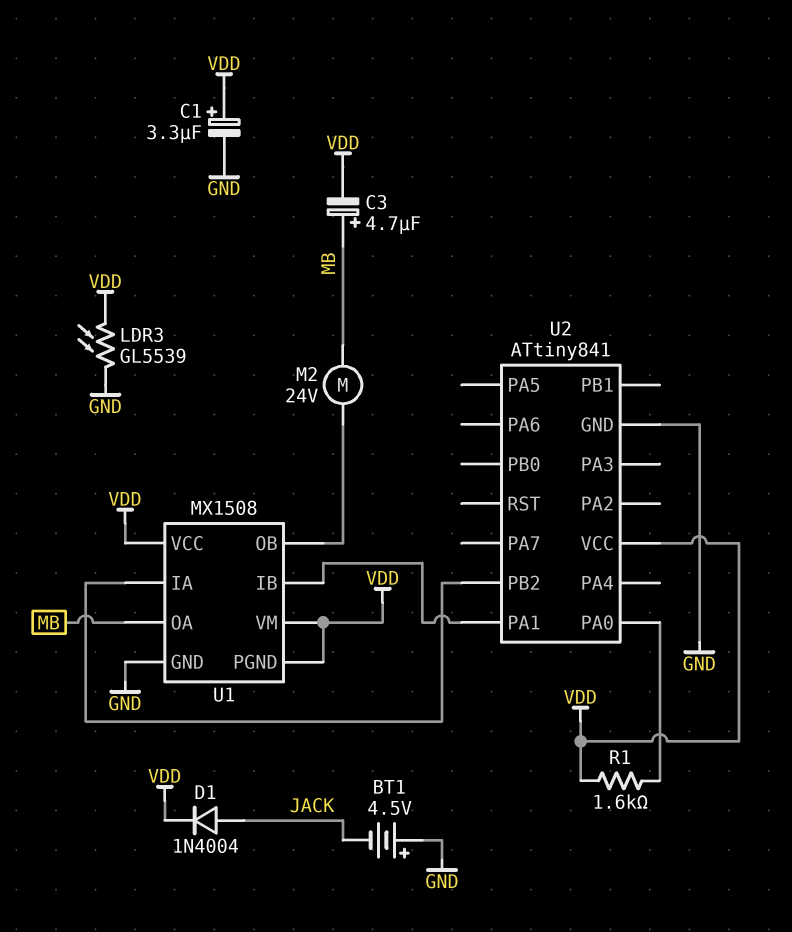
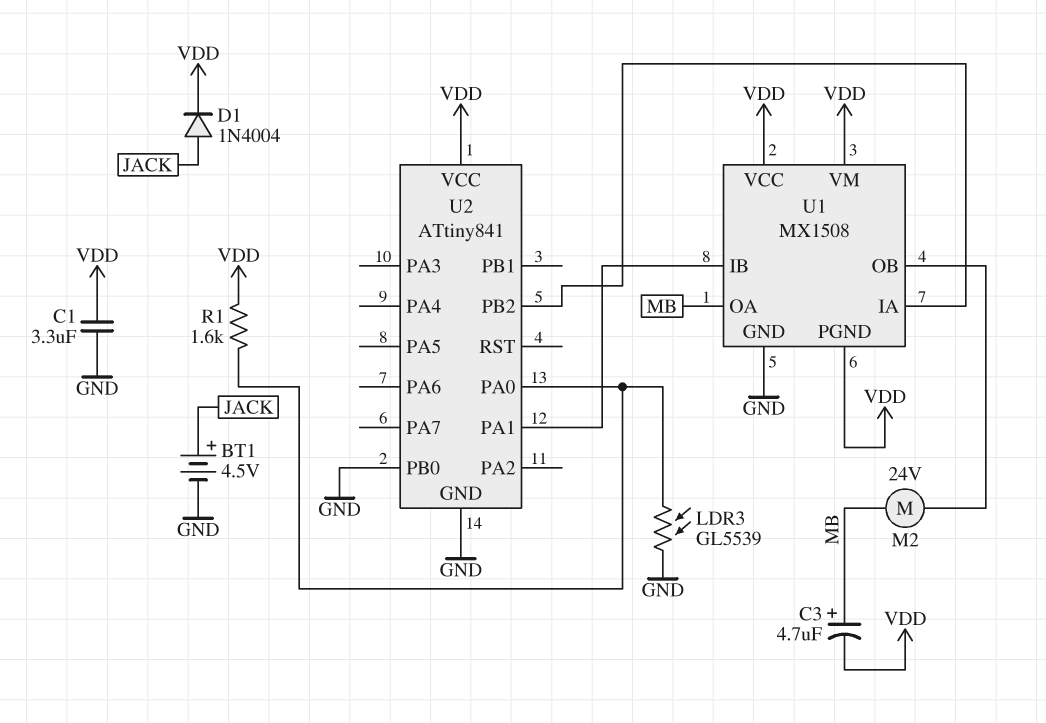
BT1: 4.5V (plus GND, minus JACK) -> 4.5V (plus JACK, minus GND)
C1: 3.3uF (plus VDD, minus GND) -> 3.3uF (GND, VDD)
LDR3: GL5539 (GND, VDD) -> GL5539 (GND, U2/PA0)
U2 pin PB0: none -> GND

